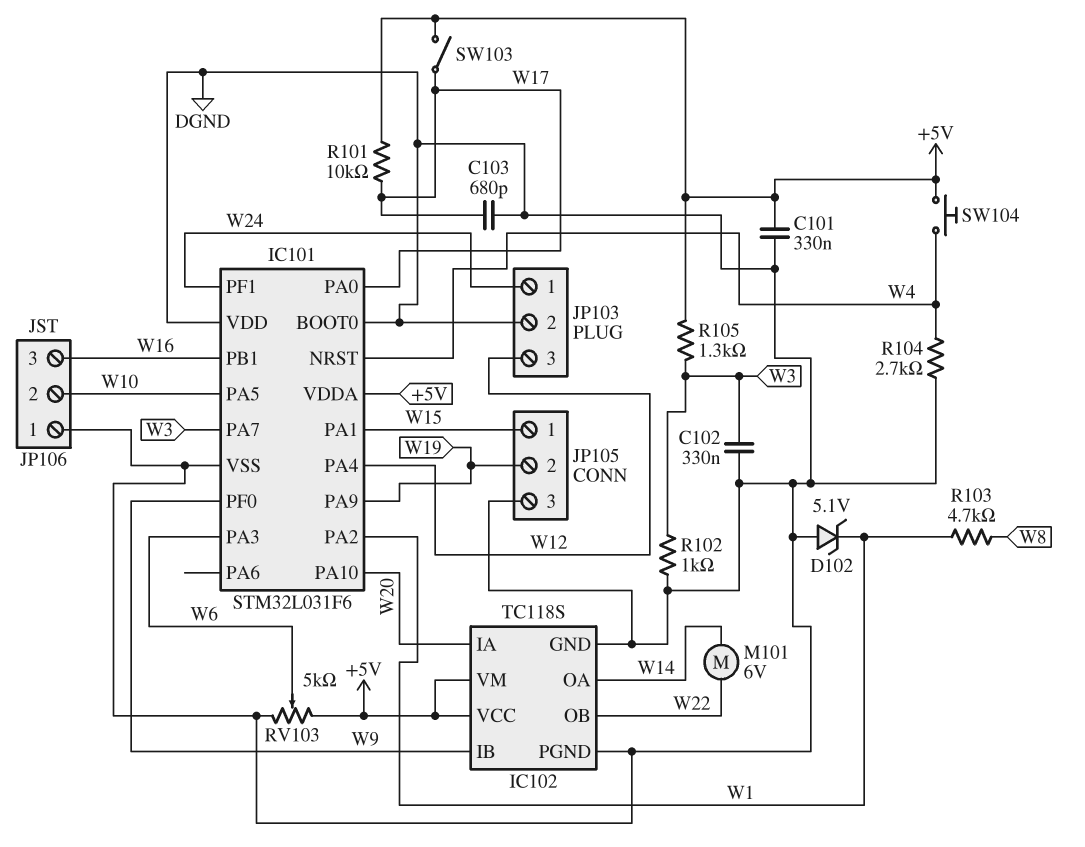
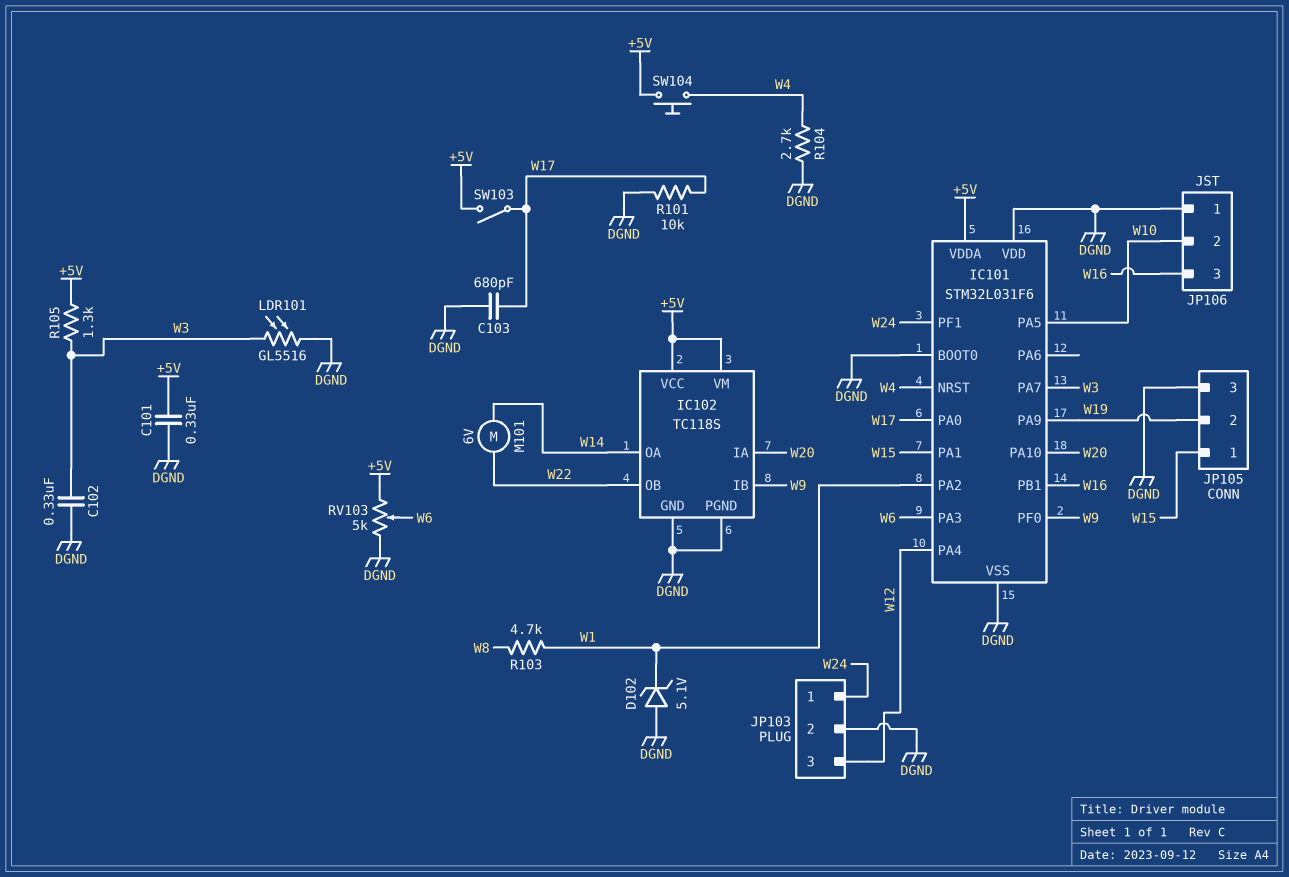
LDR101: none -> GL5516 (DGND, W3)
R101: 10k (+5V, W17) -> 10k (DGND, W17)
R102: 1k (DGND, W3) -> none

